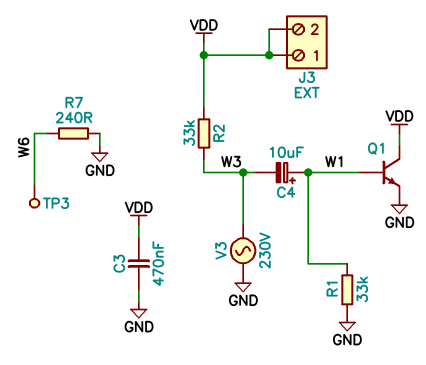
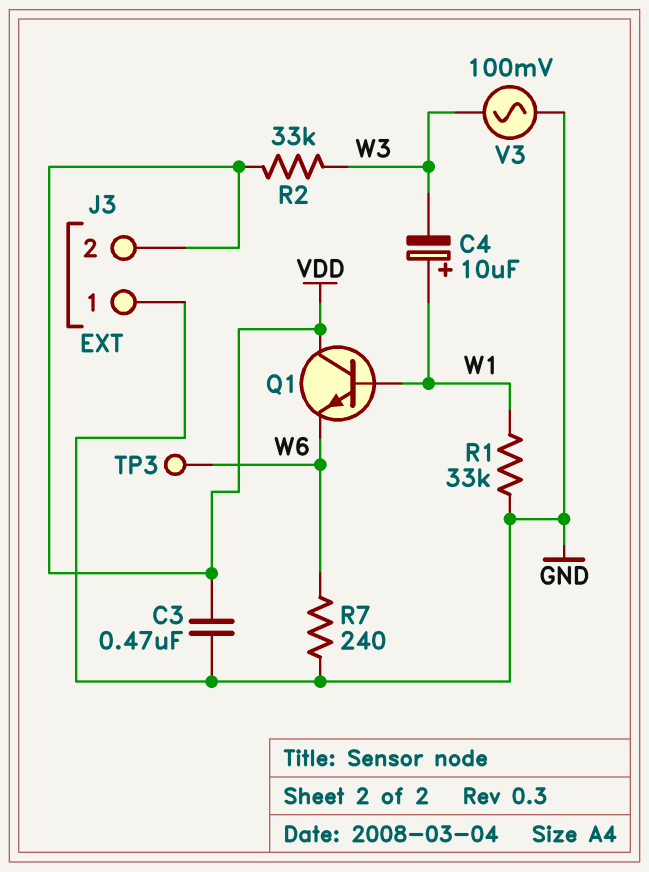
J3 pin 1: VDD -> GND
Q1: NPN (B W1, C VDD, E GND) -> NPN (B W1, C VDD, E W6)
V3: AC 230V (GND, W3) -> AC 100mV (GND, W3)

